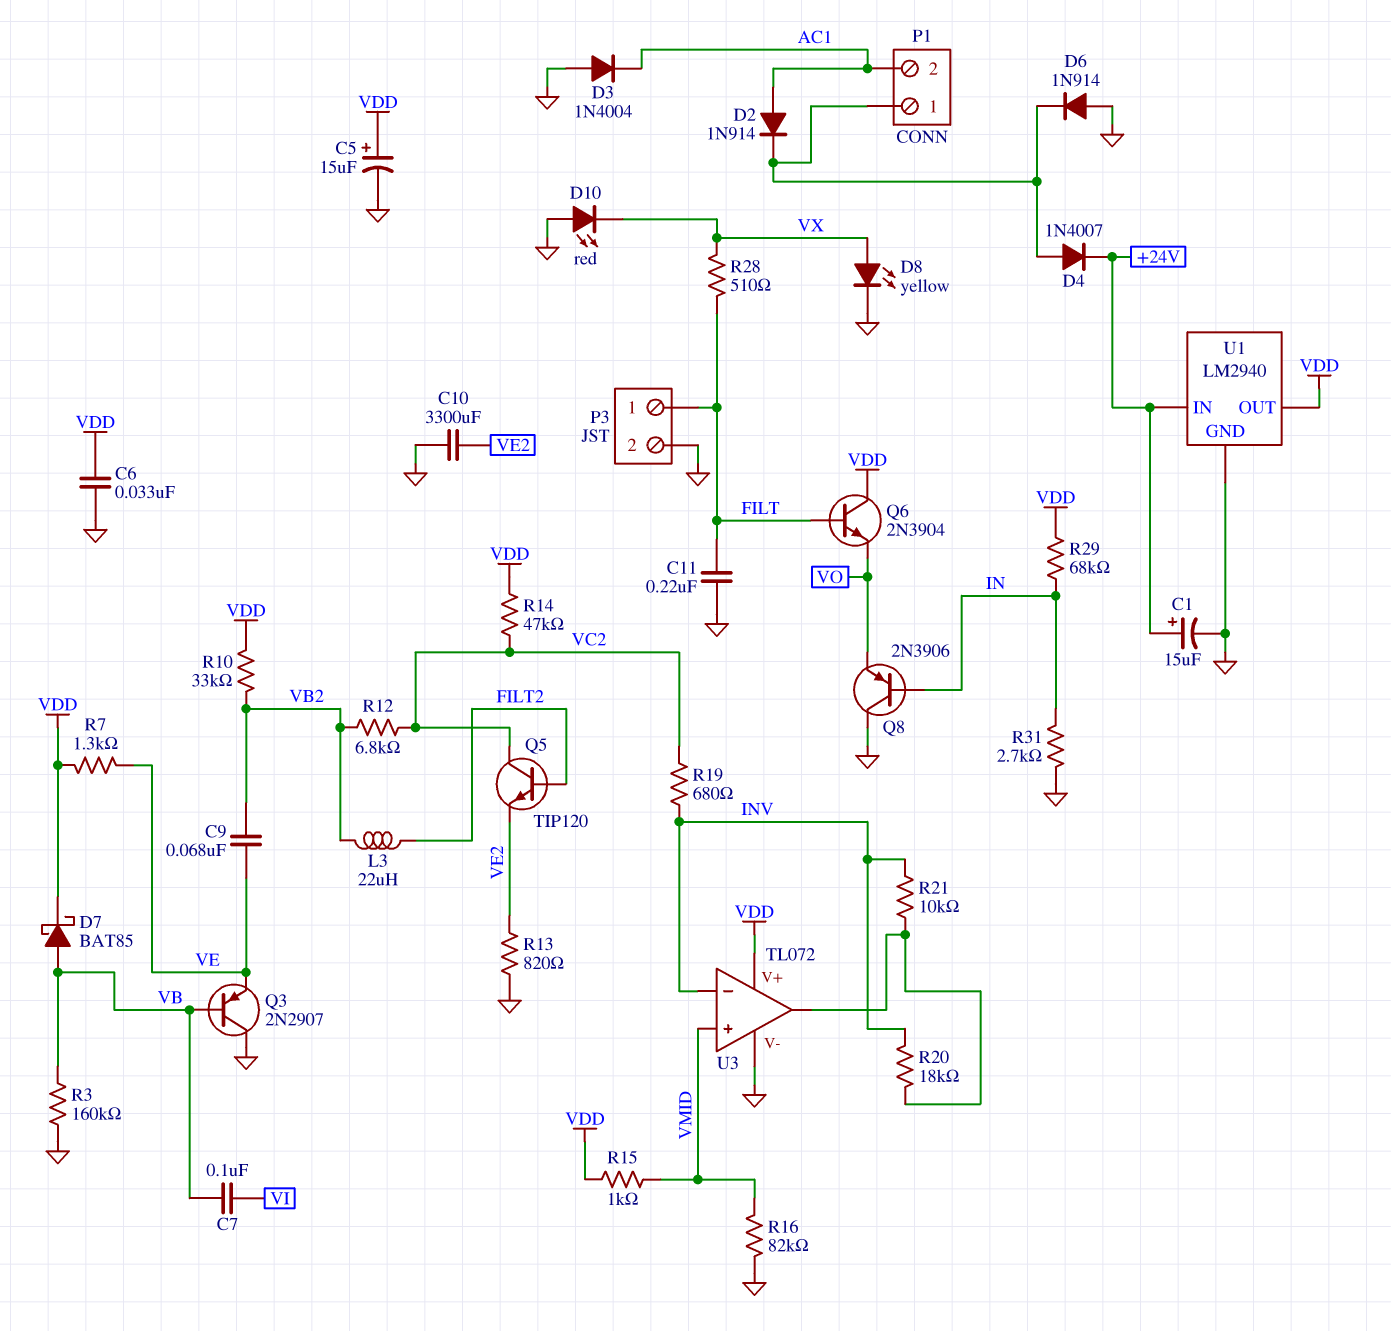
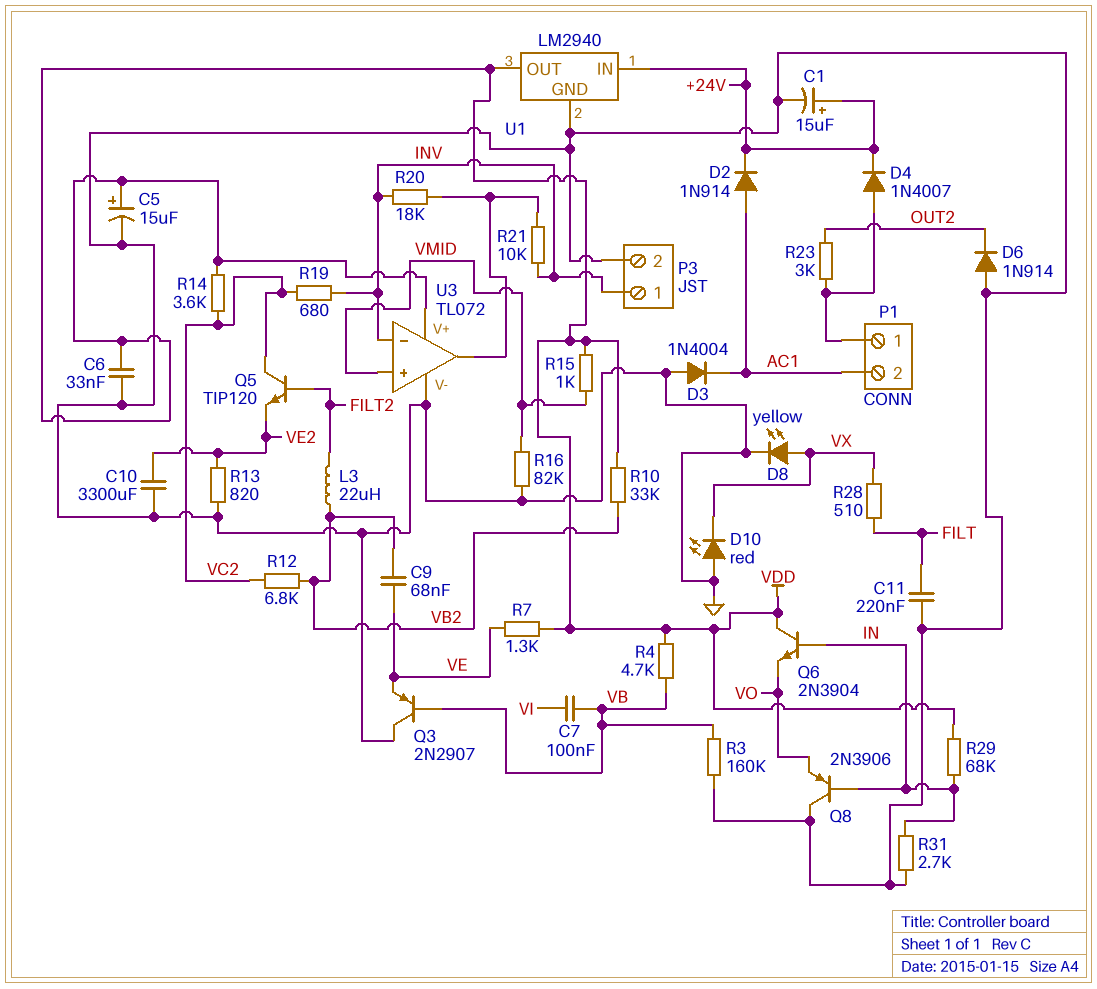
D2: diode 1N914 (A AC1, K P1/1) -> diode 1N914 (A AC1, K +24V)
D6: diode 1N914 (A GND, K P1/1) -> diode 1N914 (A GND, K OUT2)
D7: schottky BAT85 (A VB, K VDD) -> none
P3 pin 1: FILT -> INV
Q6: NPN 2N3904 (B FILT, C VDD, E VO) -> NPN 2N3904 (B IN, C VDD, E VO)
R4: none -> 4.7k (VB, VDD)
R14: 47k (VC2, VDD) -> 3.6k (VC2, VDD)
R23: none -> 3k (OUT2, P1/1)

